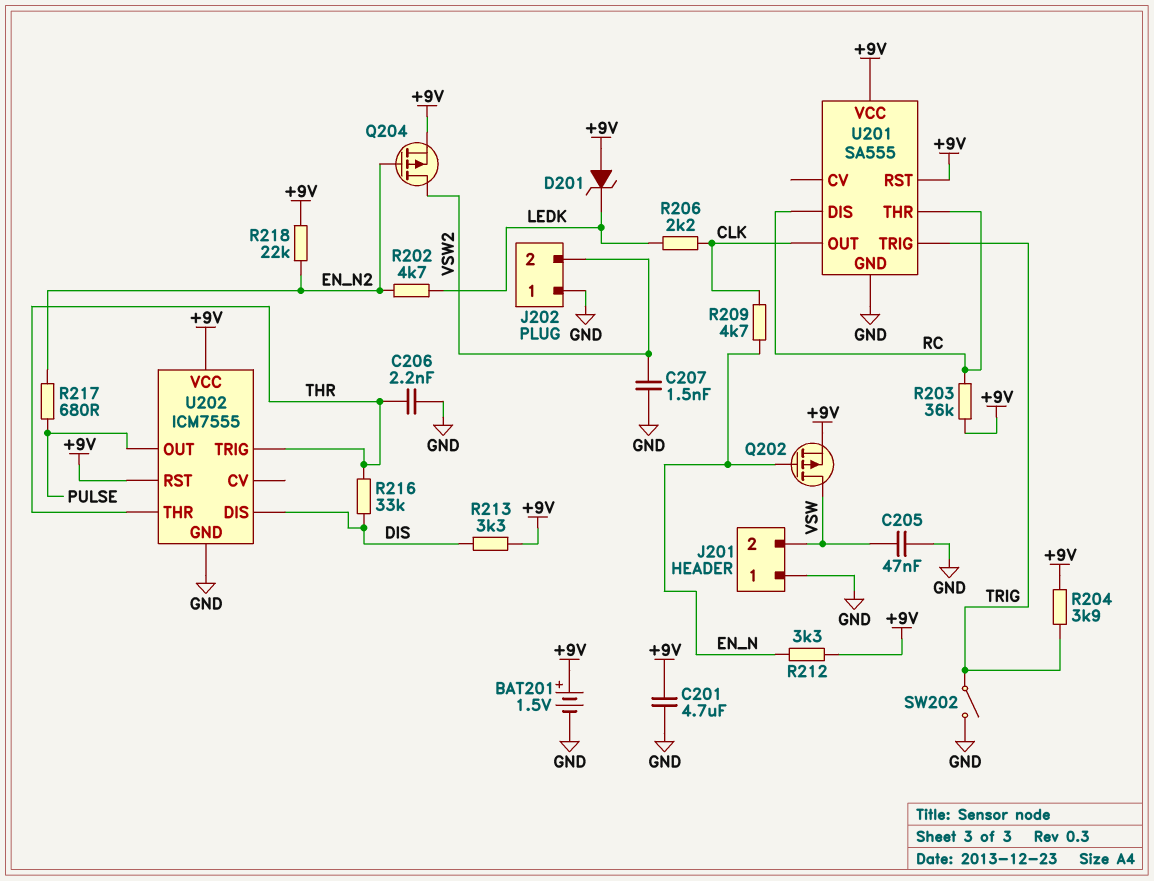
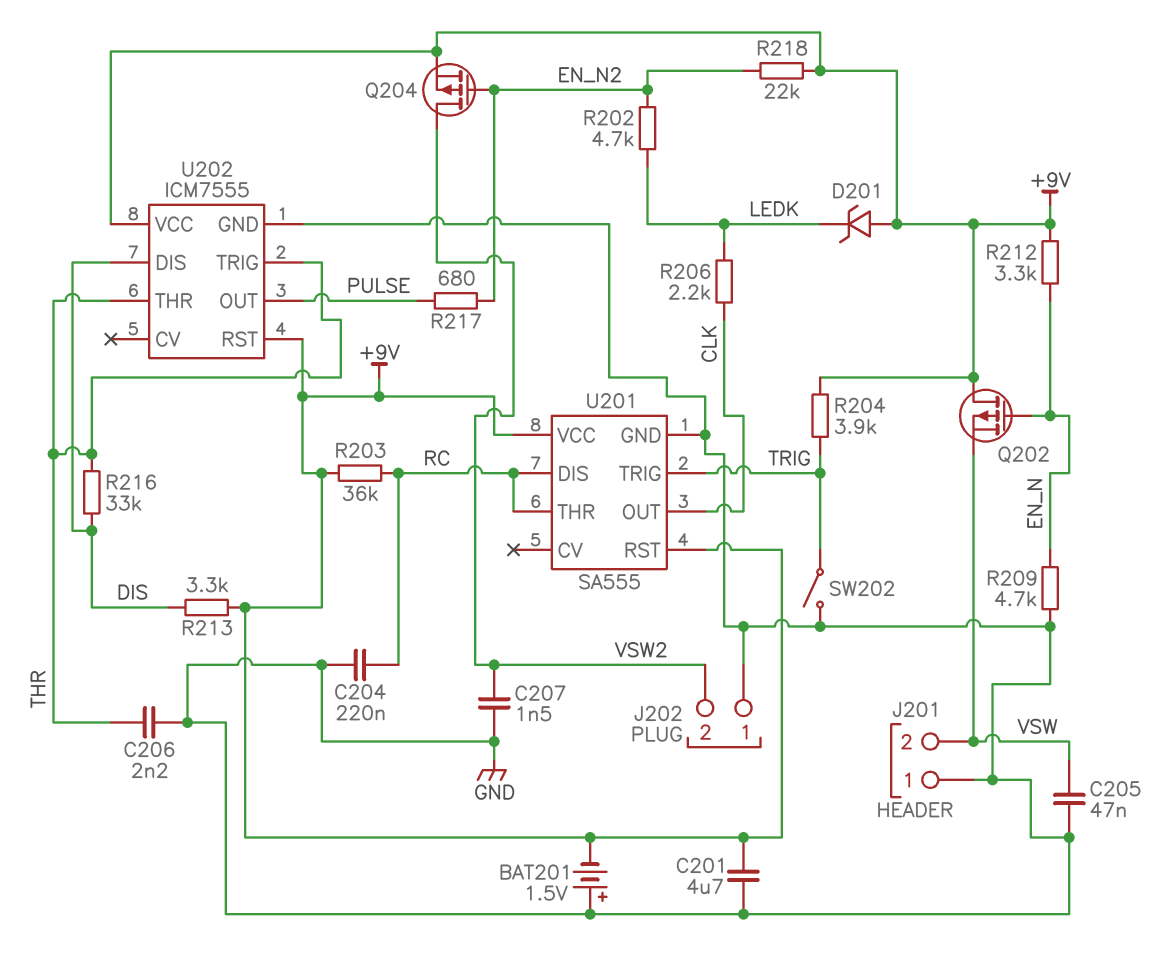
BAT201: 1.5V (plus +9V, minus GND) -> 1.5V (plus GND, minus +9V)
C204: none -> 220nF (GND, RC)
Q202: PMOS (G EN_N, D VSW, S +9V) -> PMOS (G EN_N, D +9V, S VSW)
R209: 4.7k (CLK, EN_N) -> 4.7k (EN_N, GND)

